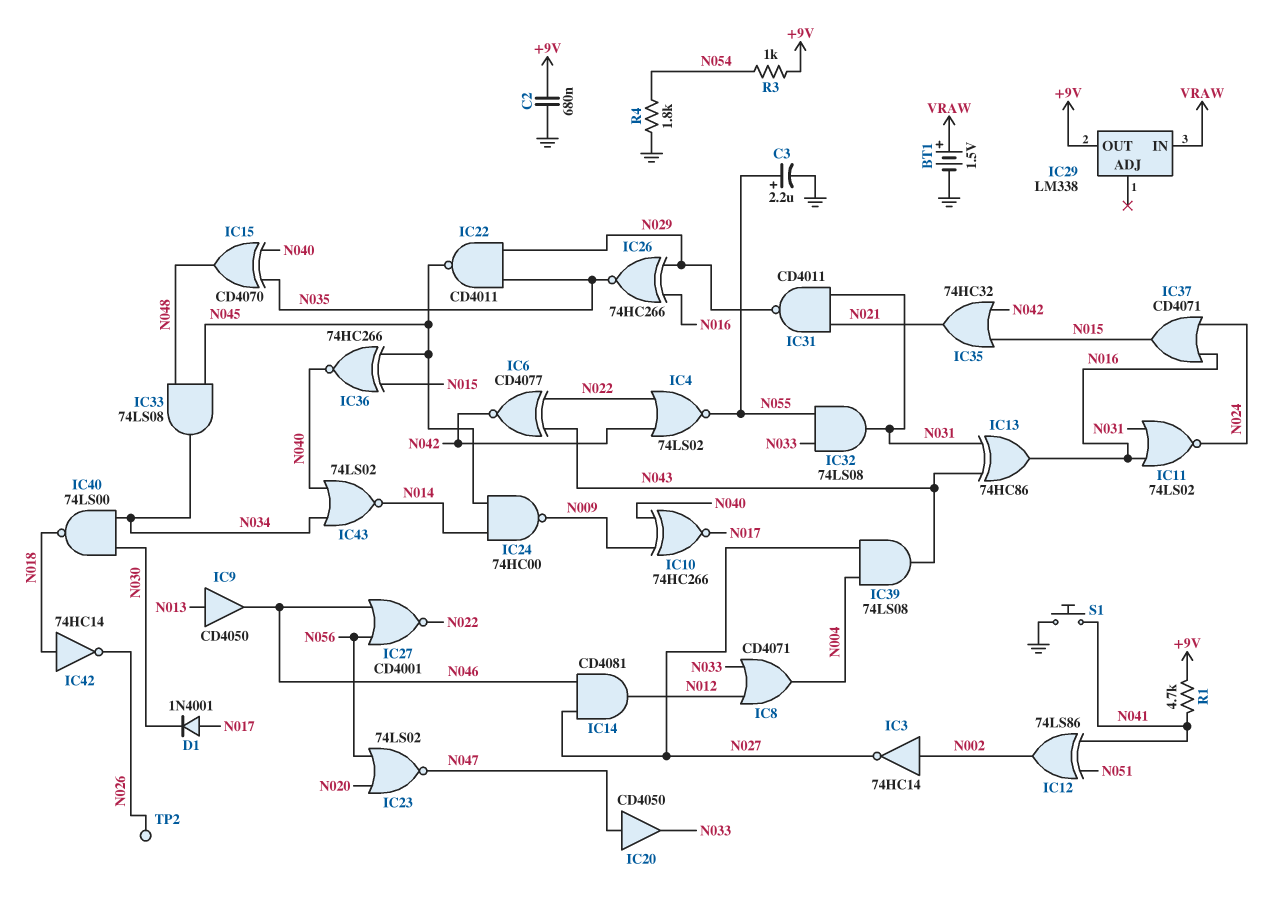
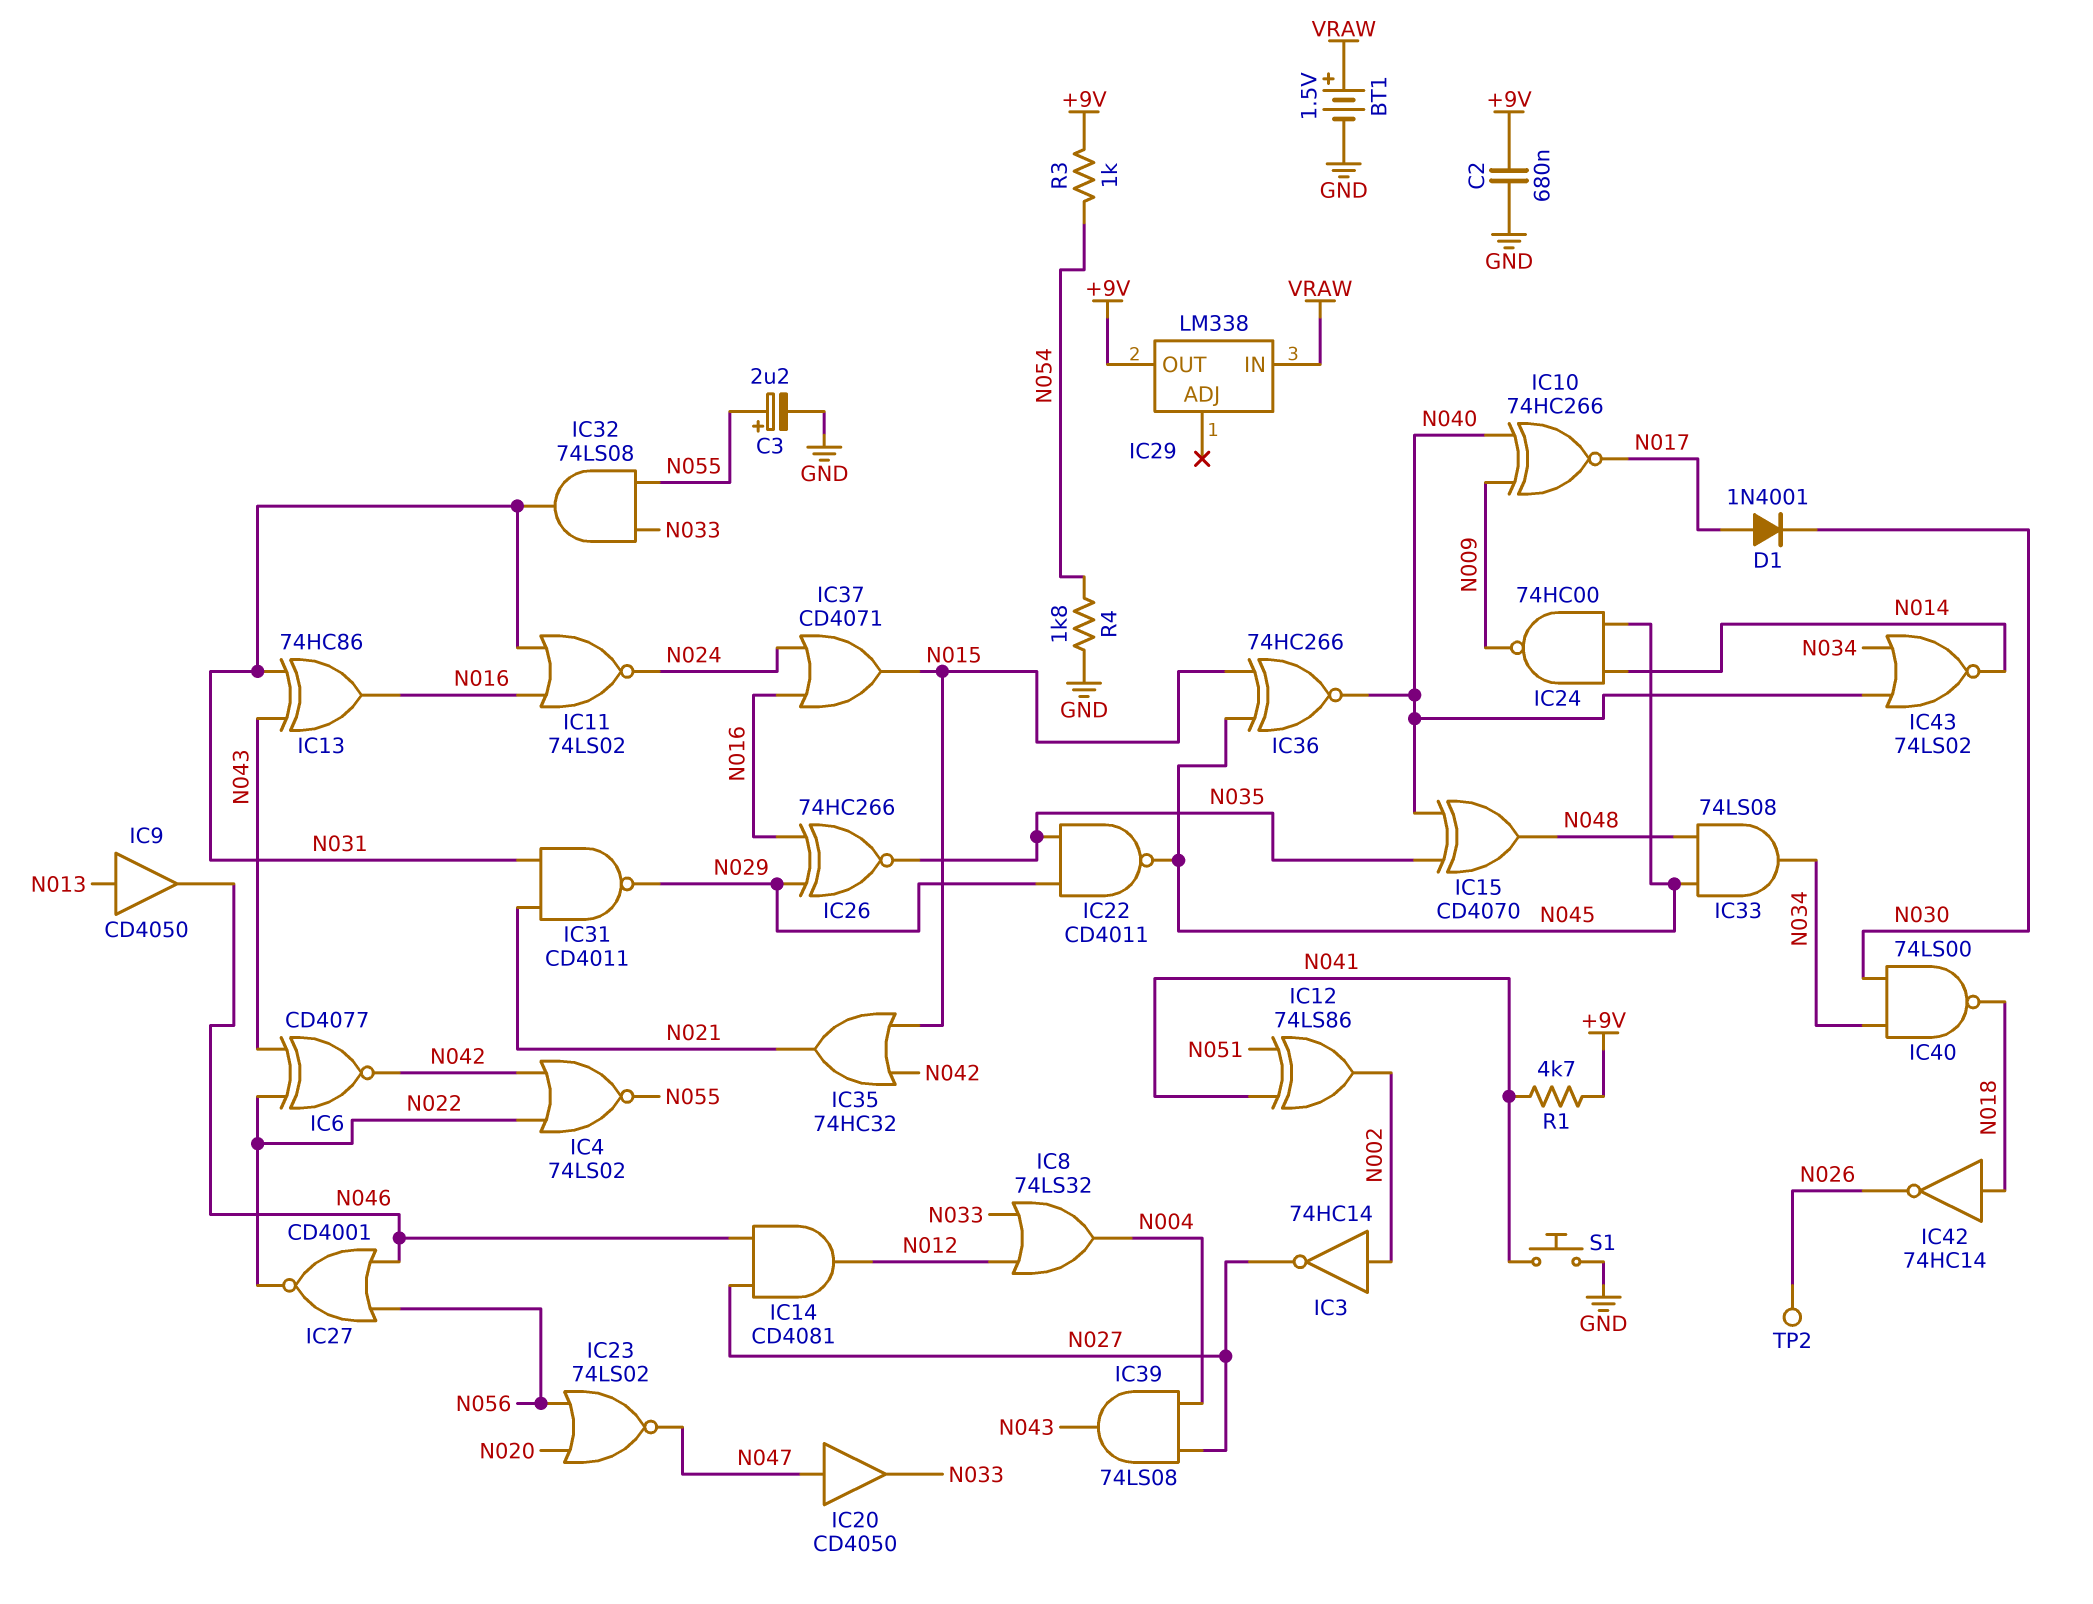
IC8: OR CD4071 (in N012, in N033, out N004) -> OR 74LS32 (in N012, in N033, out N004)

